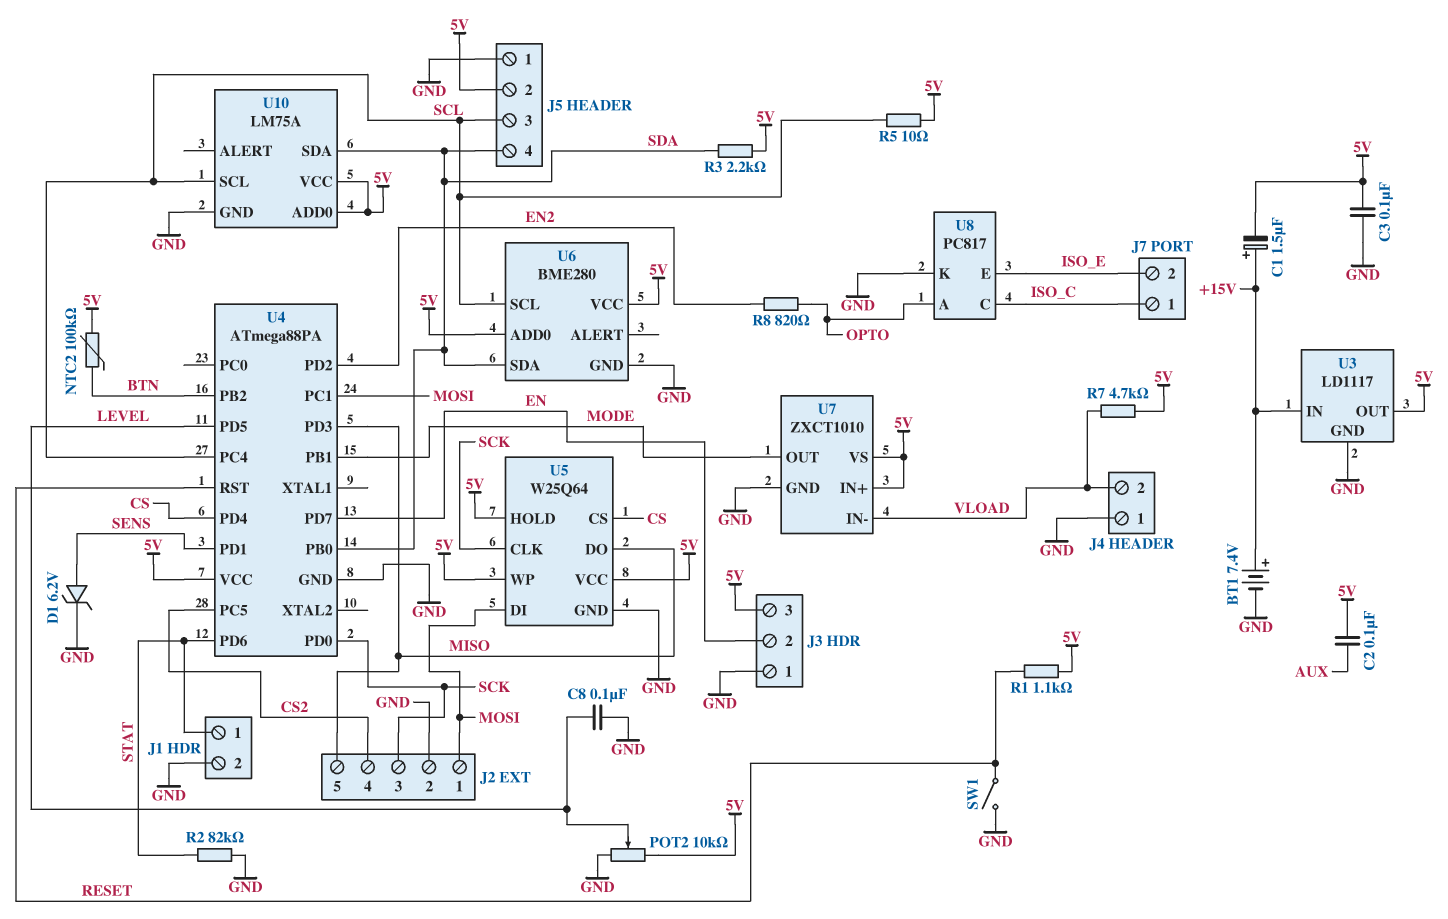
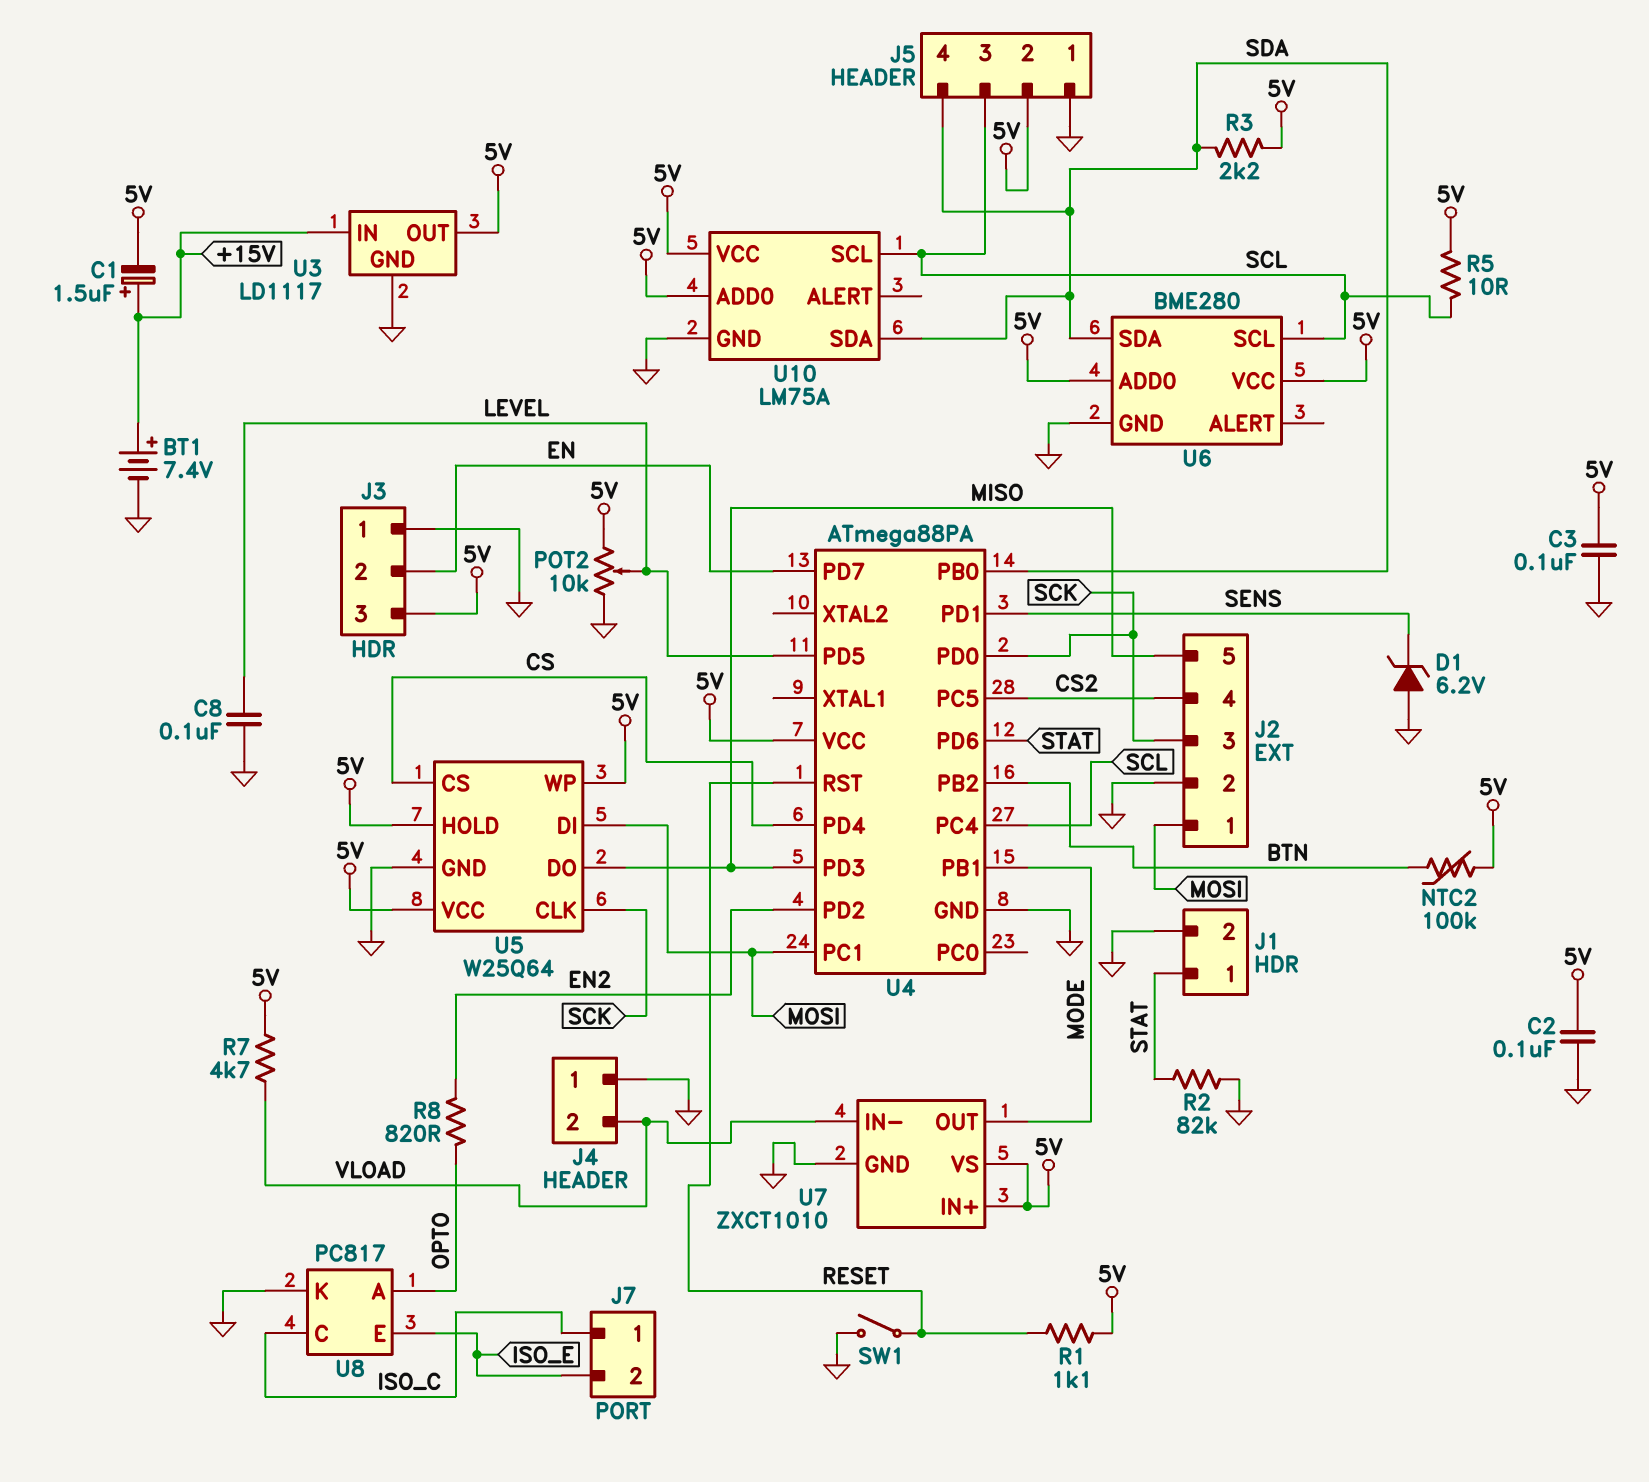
C2: 100nF (5V, AUX) -> 100nF (5V, GND)
D1: zener 6.2V (A SENS, K GND) -> zener 6.2V (A GND, K SENS)

